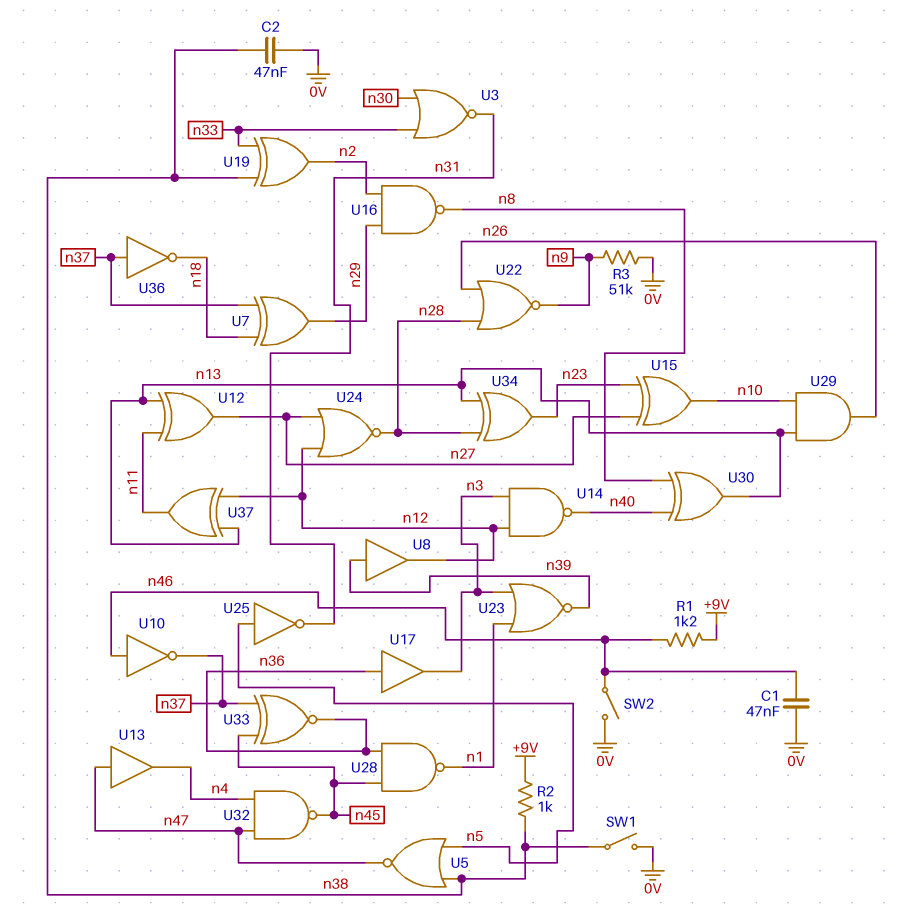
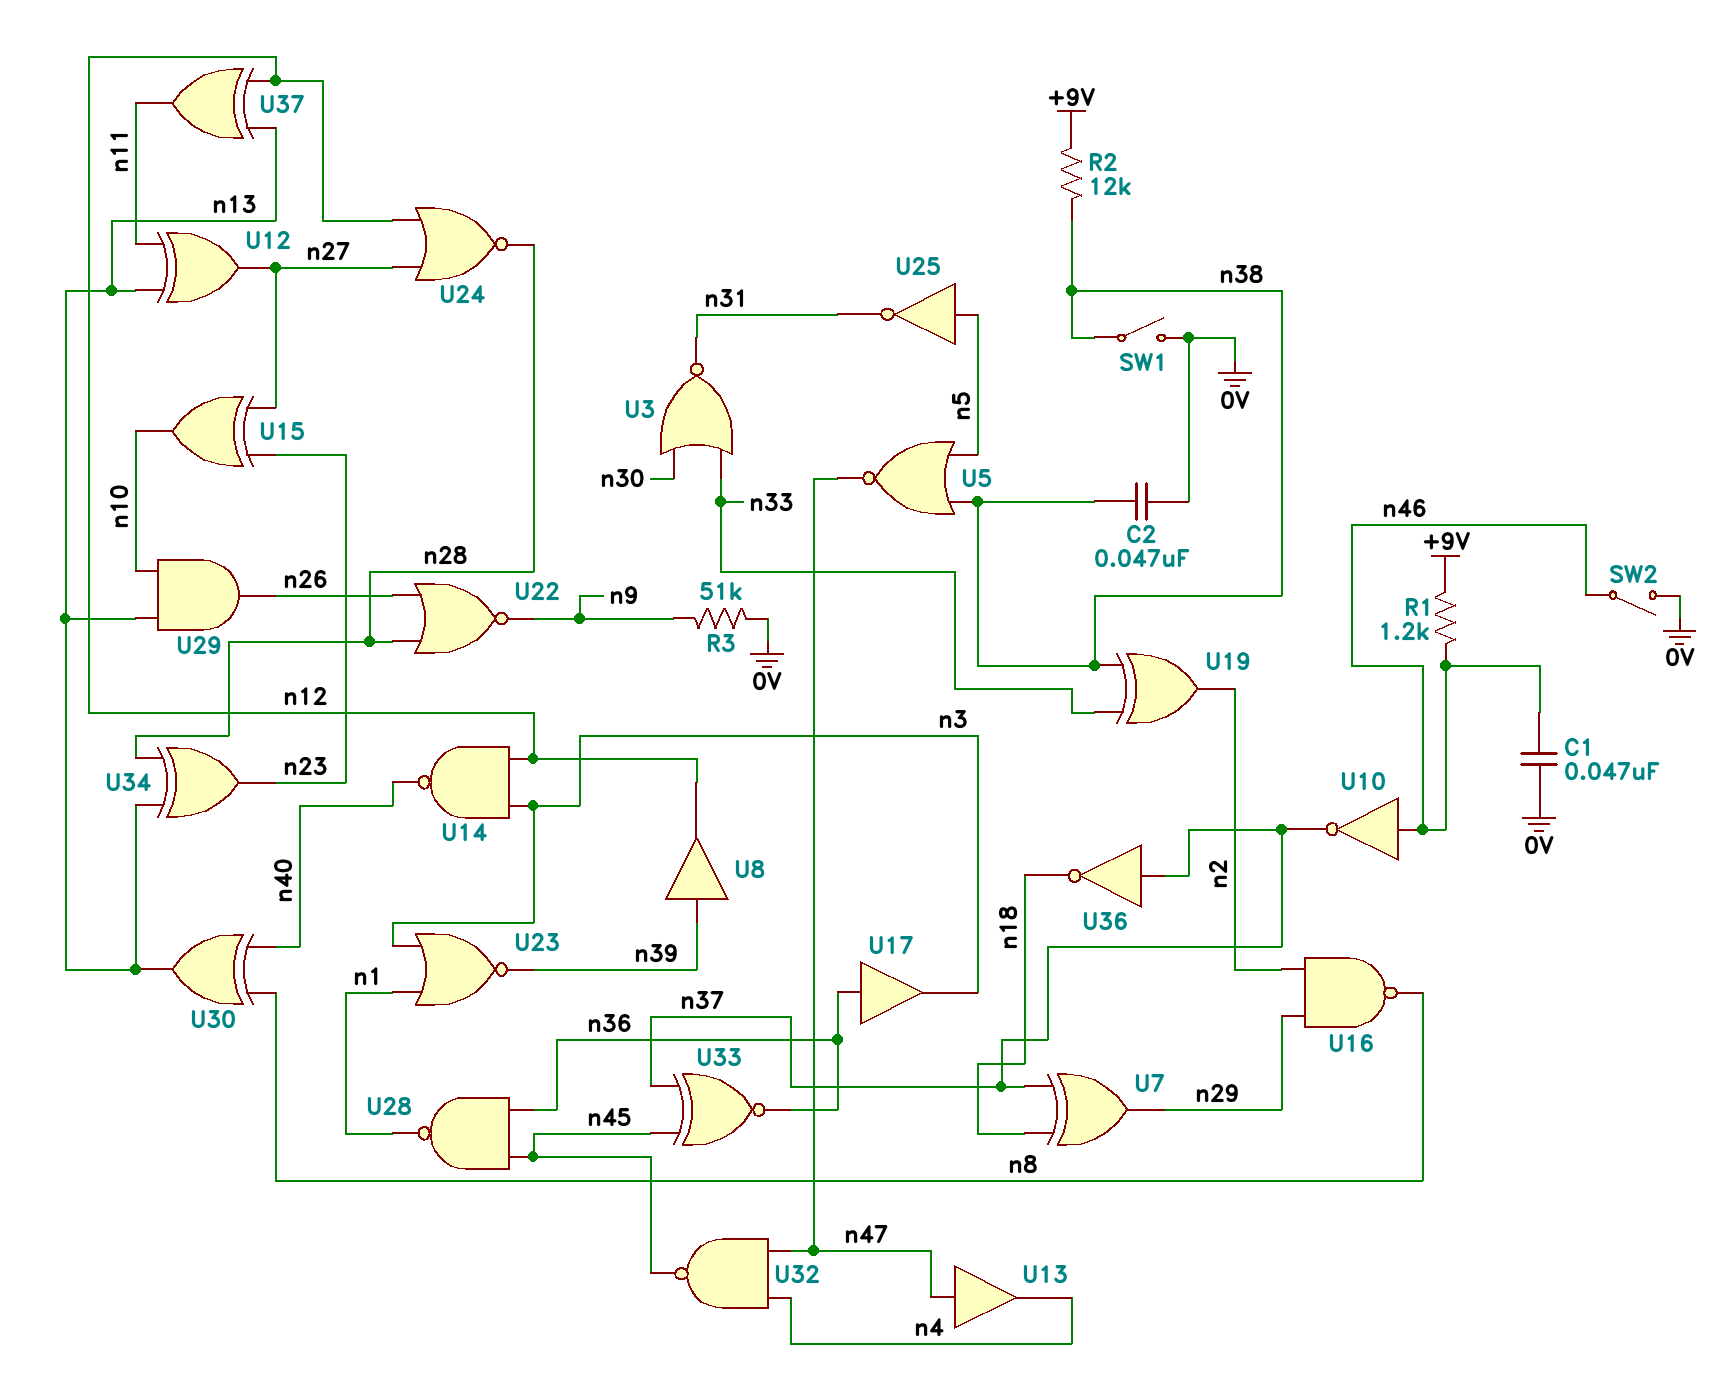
R2: 1k (+9V, n38) -> 12k (+9V, n38)

